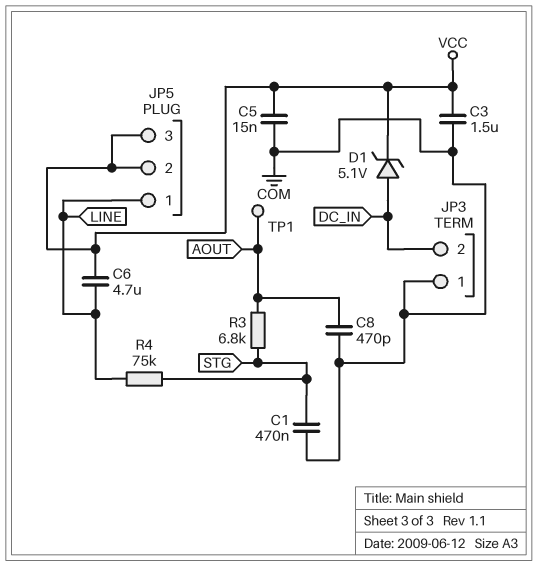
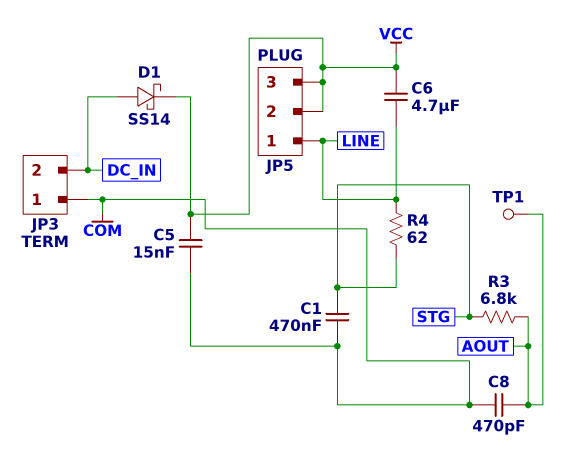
C3: 1.5uF (COM, VCC) -> none
D1: zener 5.1V (A DC_IN, K VCC) -> schottky SS14 (A DC_IN, K VCC)
R4: 75k (LINE, STG) -> 62 (LINE, STG)

